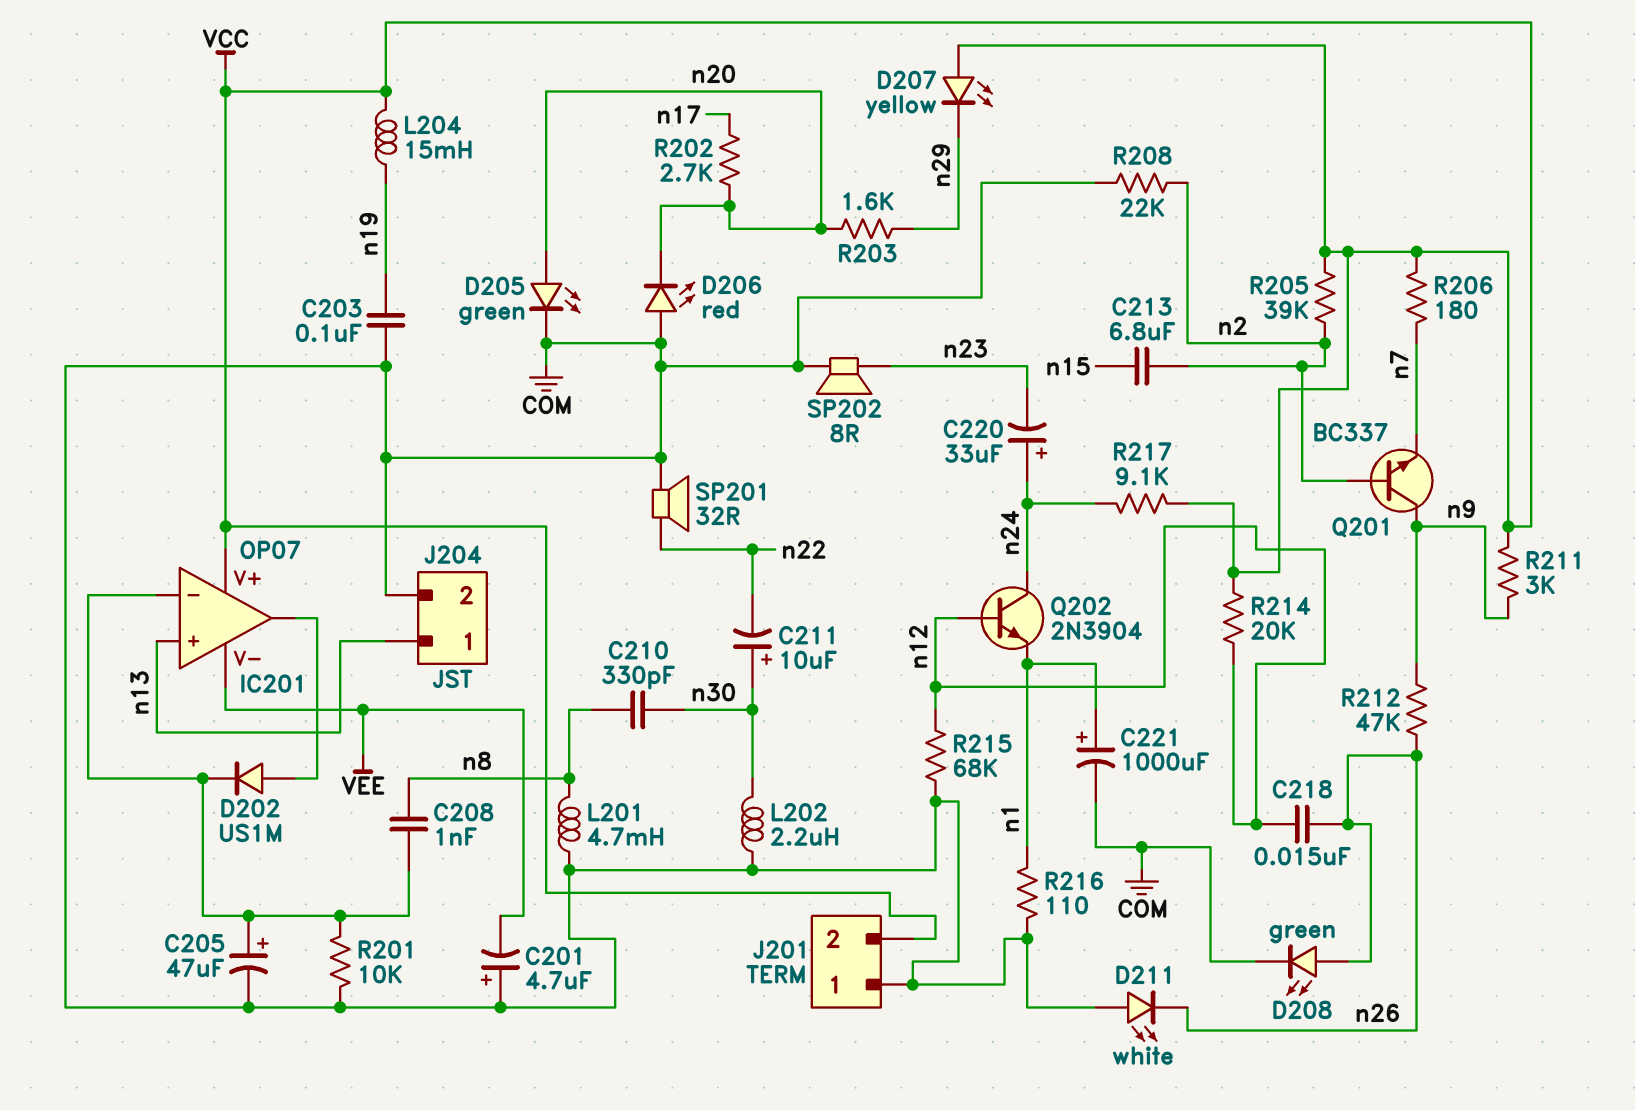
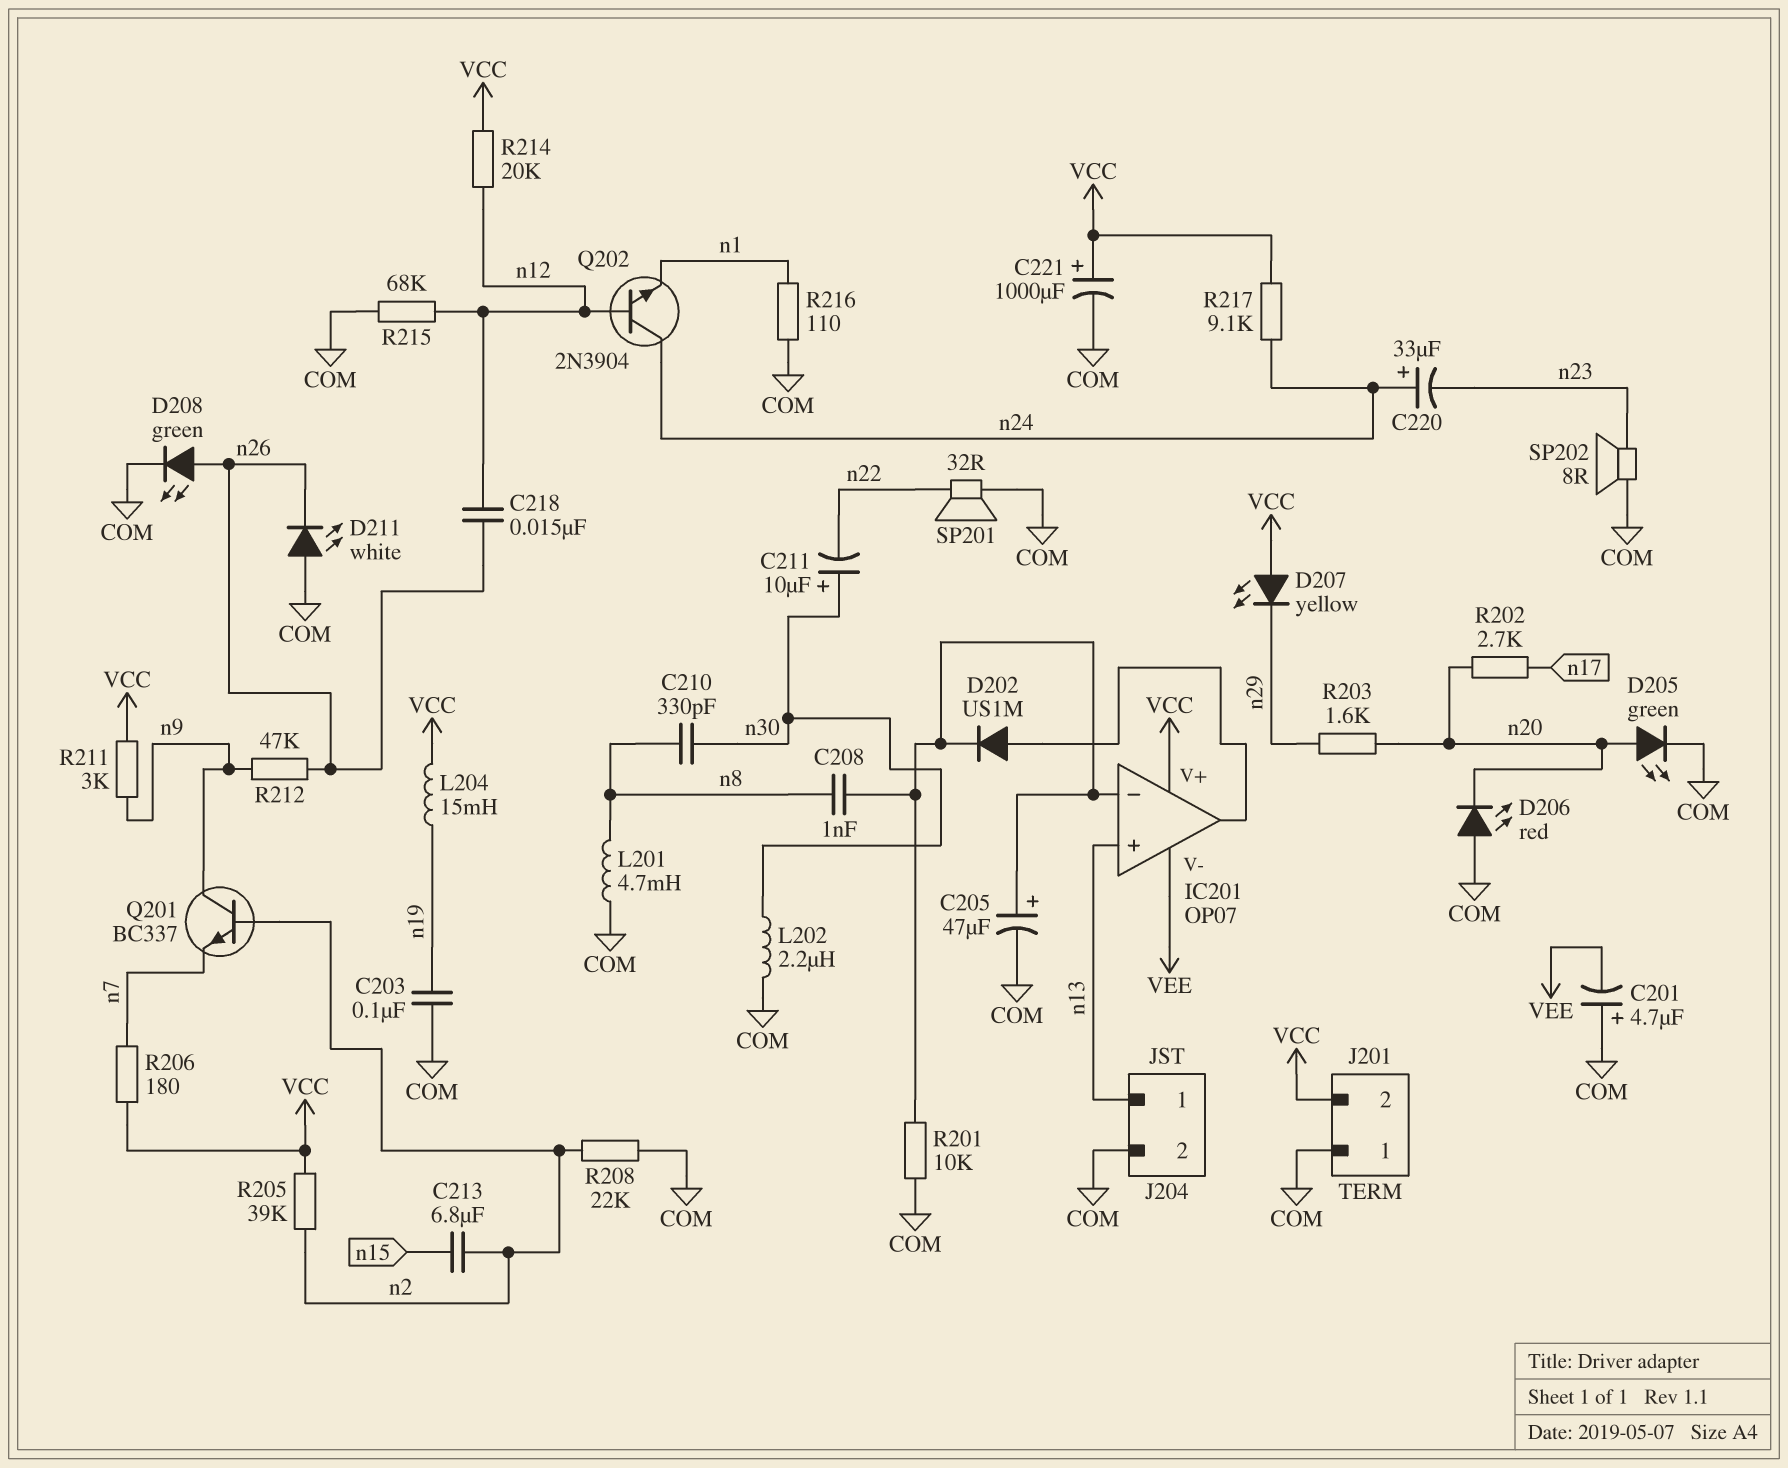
C221: 1000uF (plus n1, minus COM) -> 1000uF (plus VCC, minus COM)

